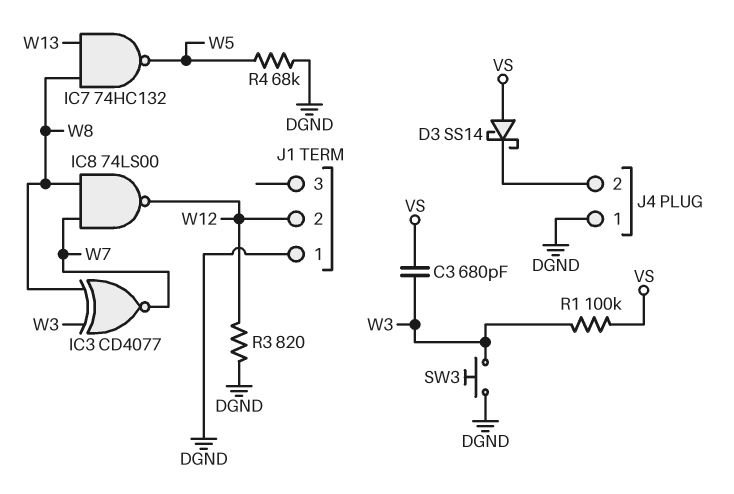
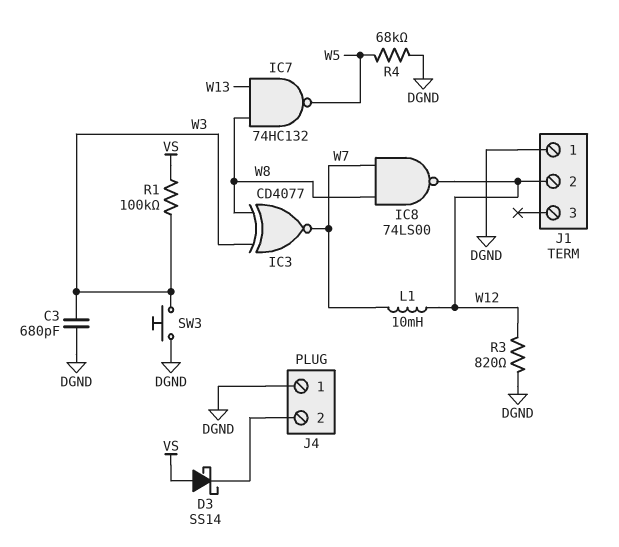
C3: 680pF (VS, W3) -> 680pF (DGND, W3)
L1: none -> 10mH (W7, W12)

